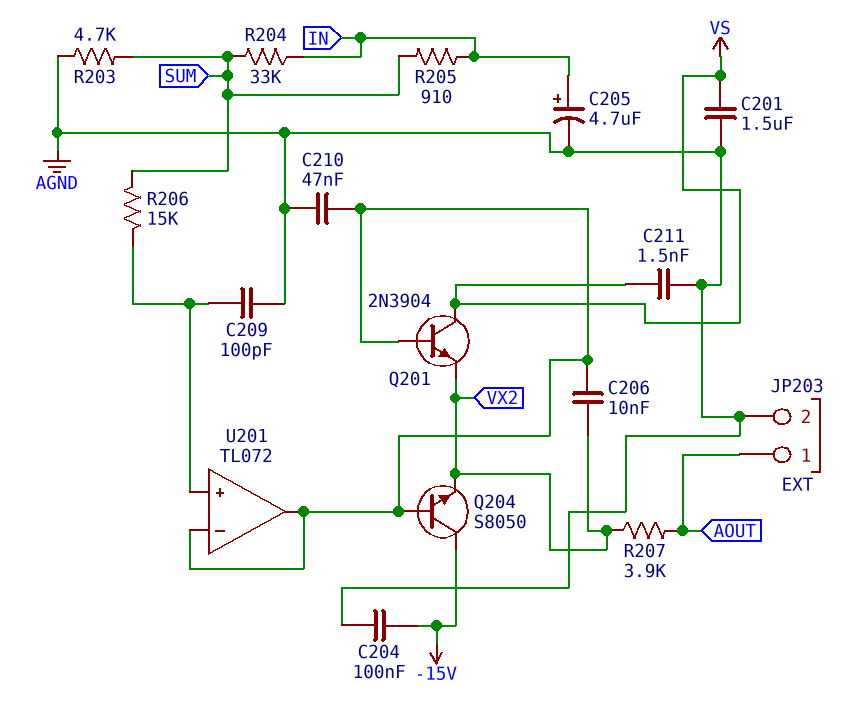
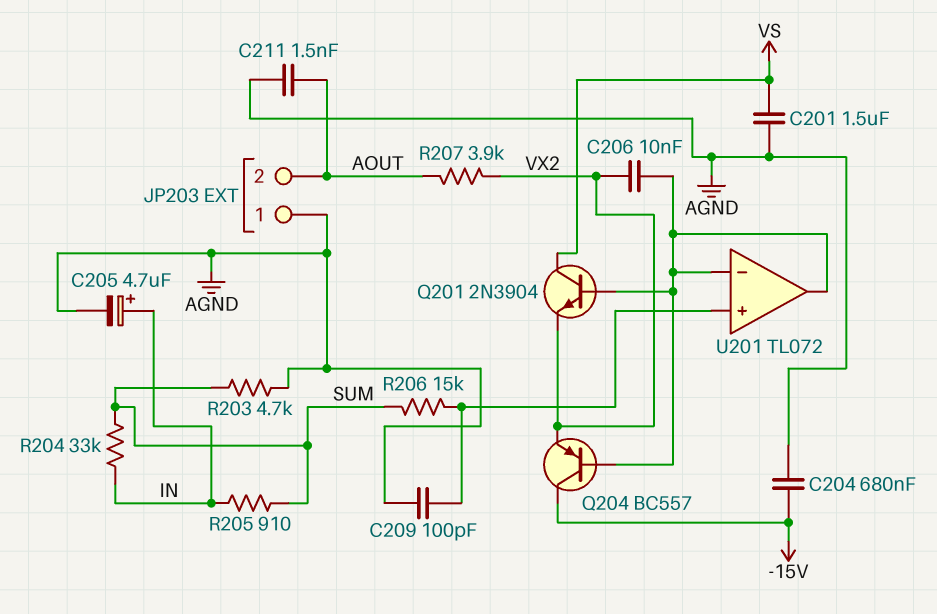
C204: 100nF (-15V, AGND) -> 680nF (-15V, AGND)
C210: 47nF (AGND, U201/in-) -> none
C211: 1.5nF (AGND, VS) -> 1.5nF (AGND, AOUT)
JP203 pin 1: AOUT -> AGND
JP203 pin 2: AGND -> AOUT
Q204: NPN S8050 (B U201/in-, C -15V, E VX2) -> PNP BC557 (B U201/in-, C -15V, E VX2)

